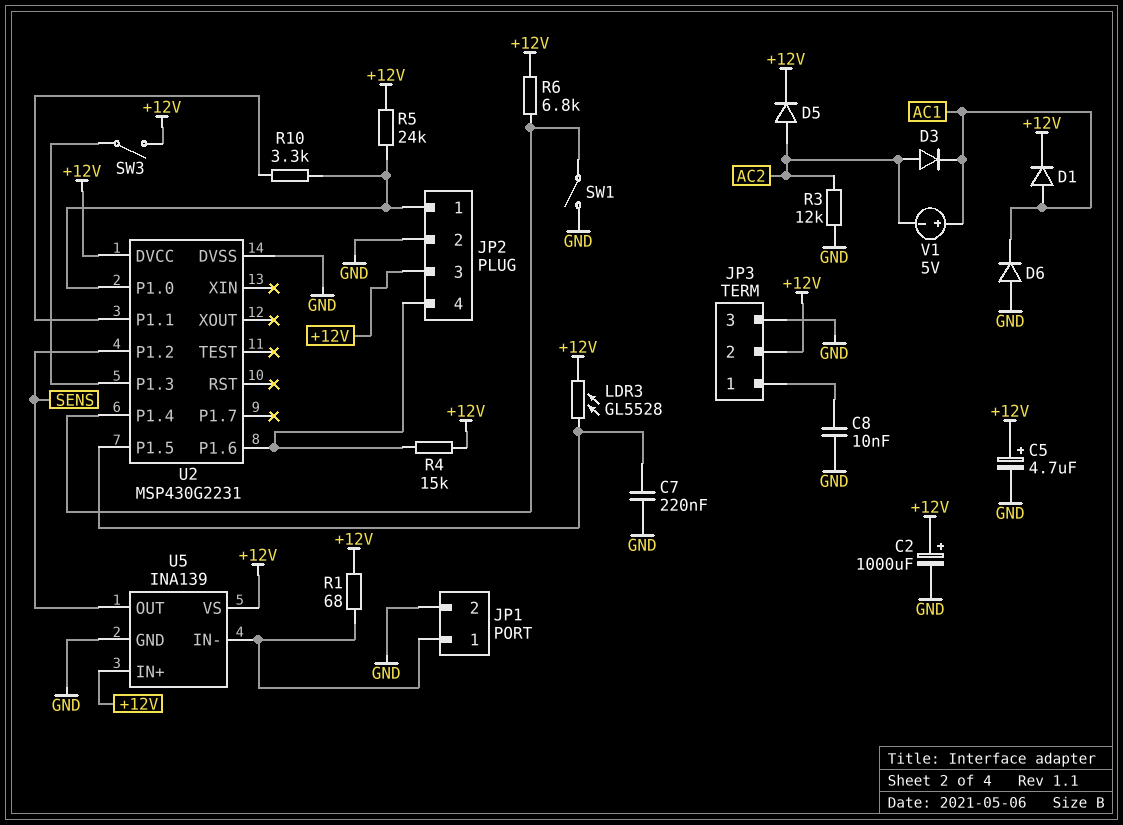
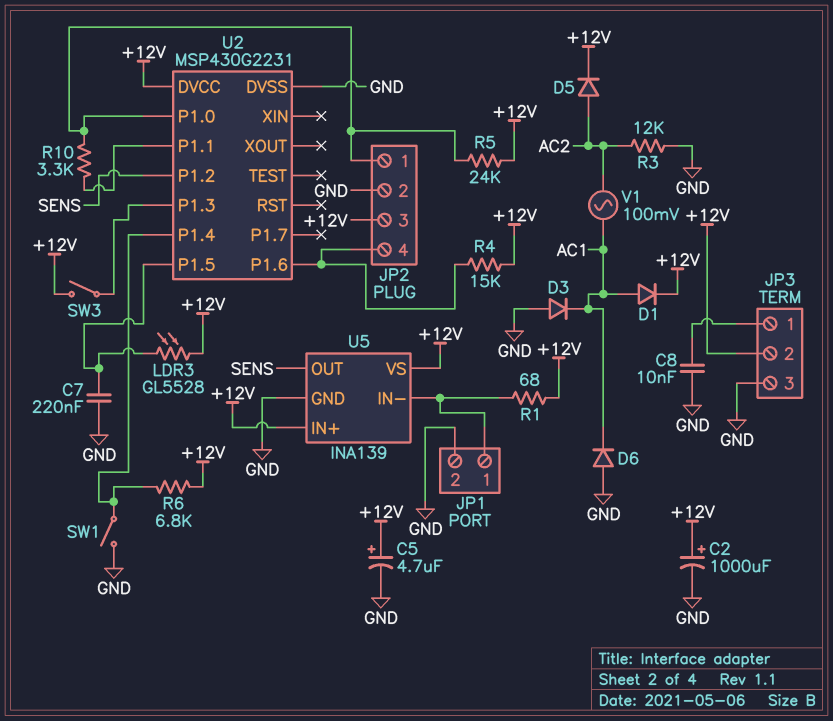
D3: diode (A AC2, K AC1) -> diode (A GND, K AC1)
V1: 5V (plus AC1, minus AC2) -> AC 100mV (AC1, AC2)

